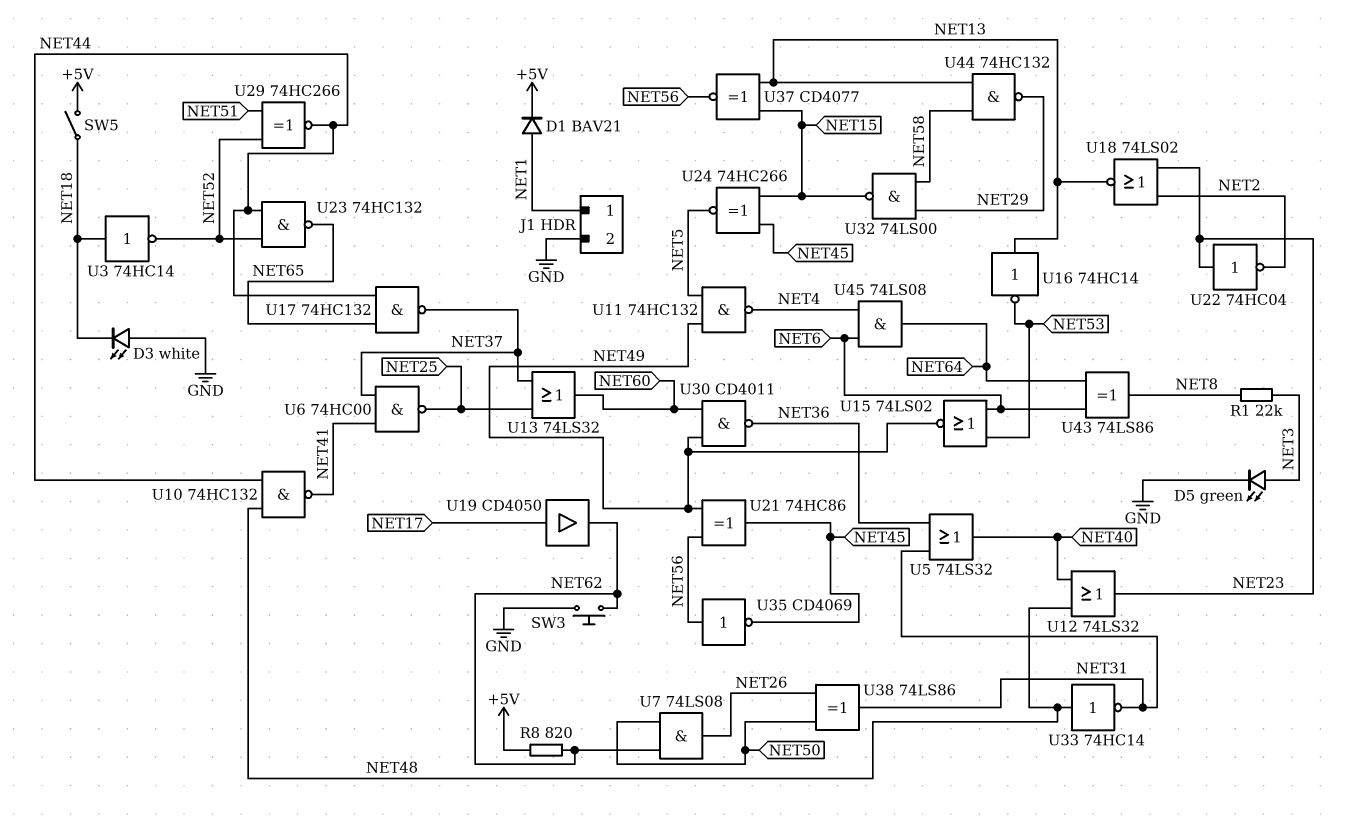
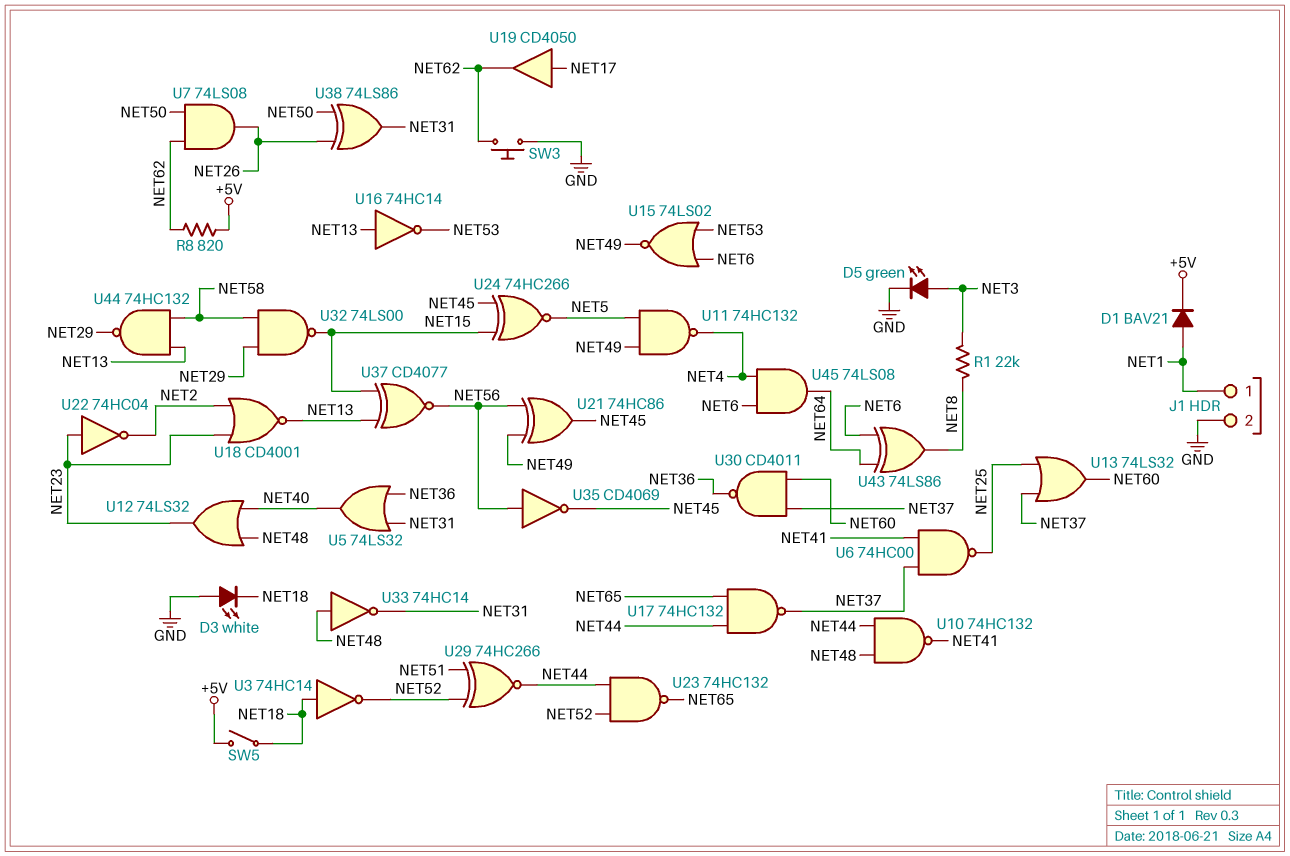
U18: NOR 74LS02 (in NET2, in NET23, out NET13) -> NOR CD4001 (in NET2, in NET23, out NET13)
U30: NAND CD4011 (in NET49, in NET60, out NET36) -> NAND CD4011 (in NET37, in NET60, out NET36)

